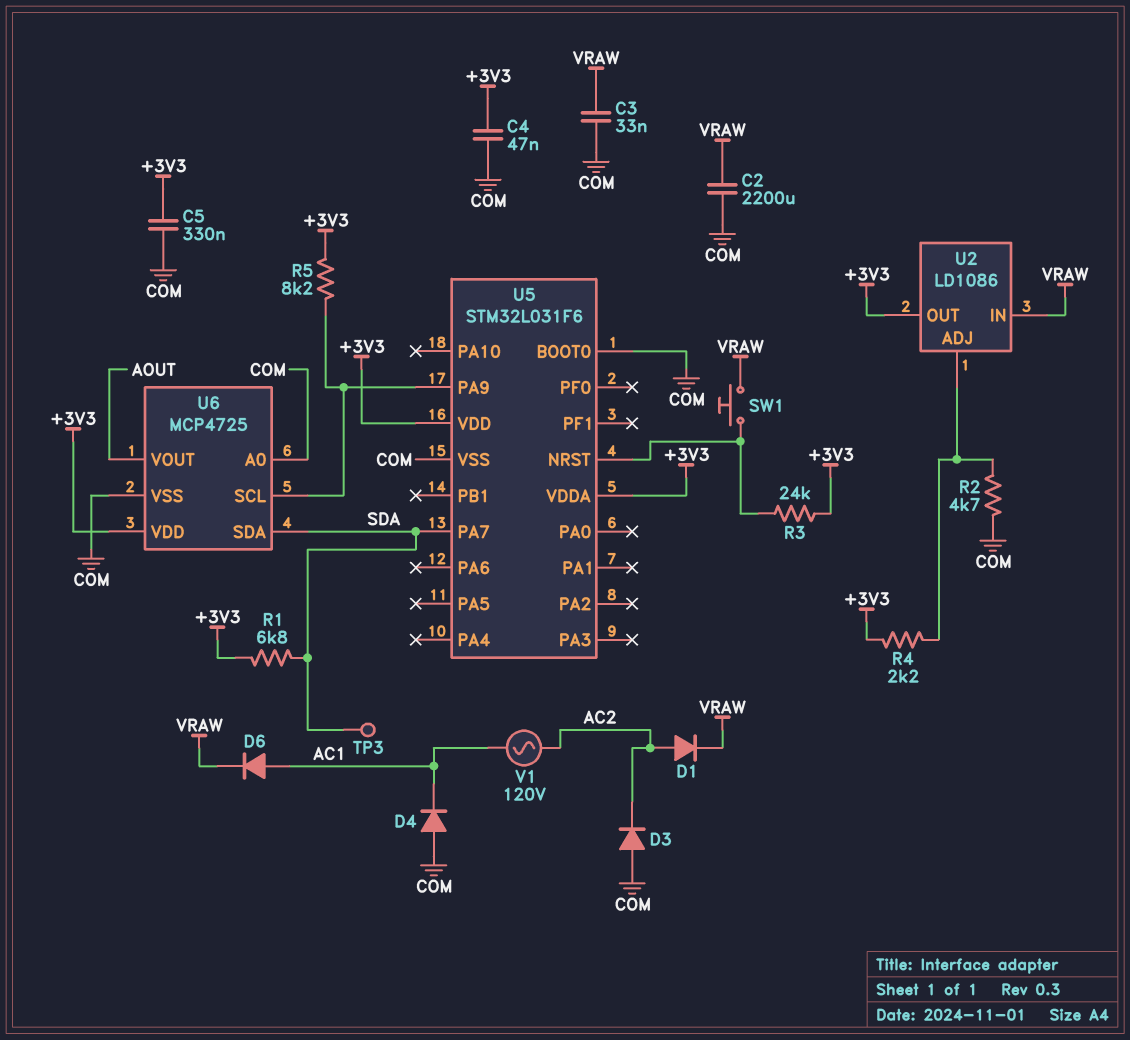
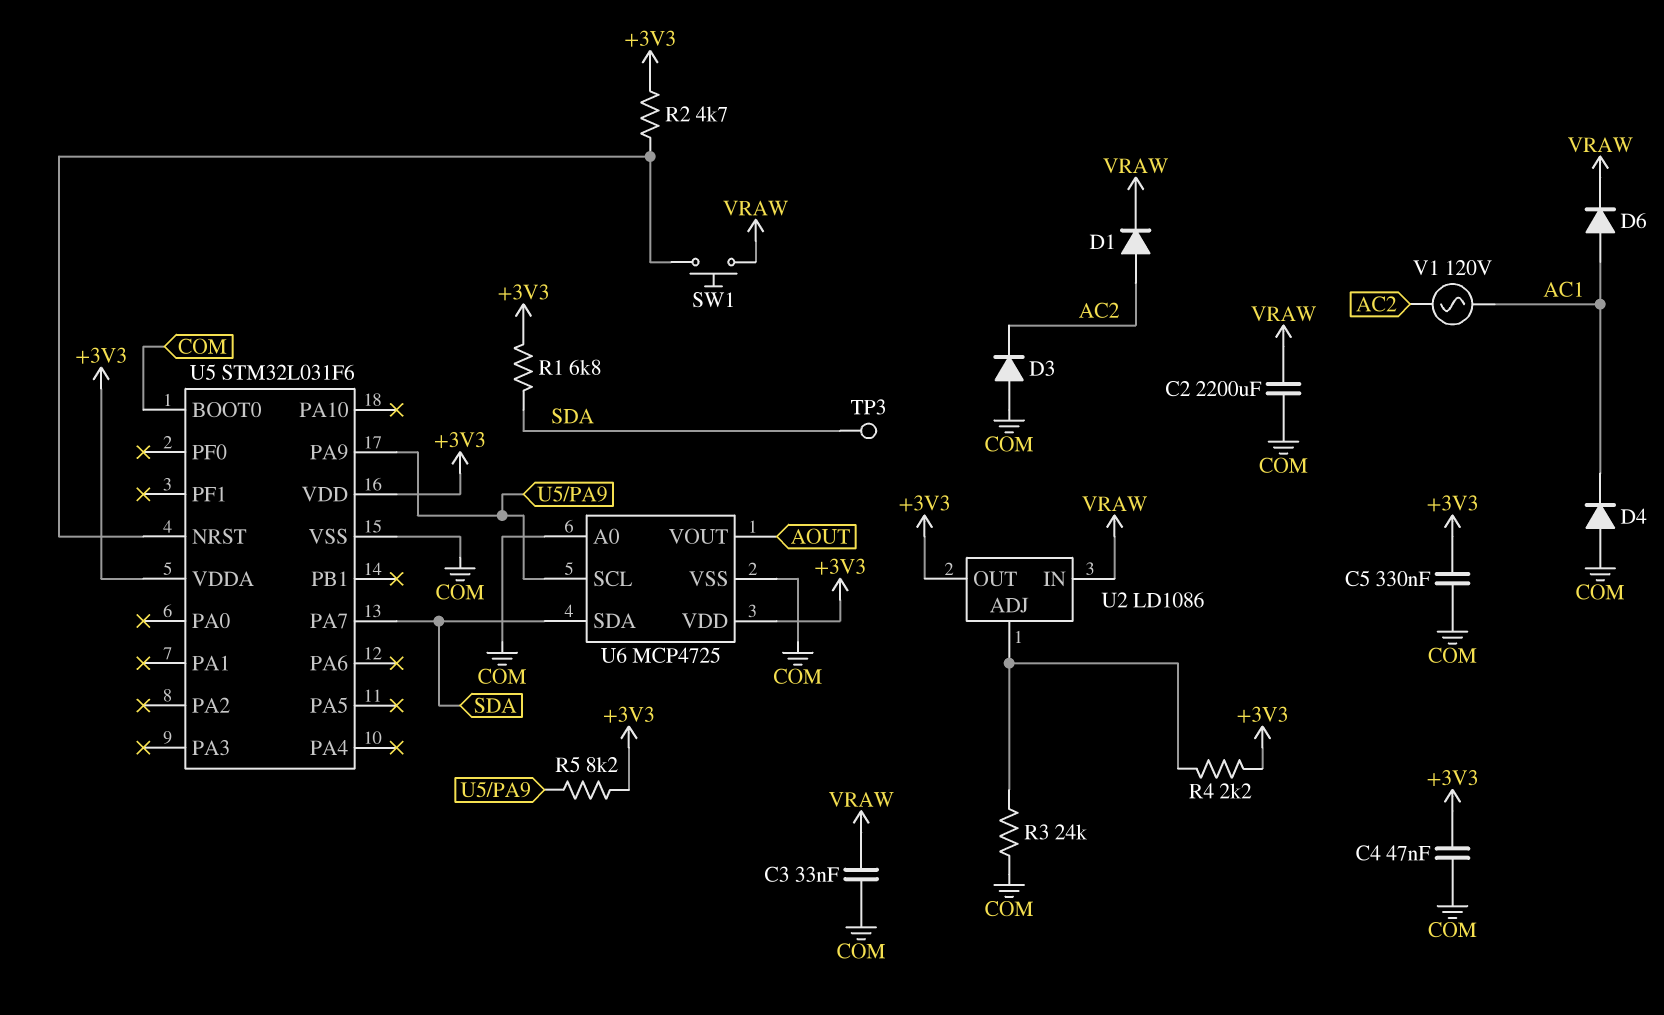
R2: 4.7k (COM, U2/ADJ) -> 4.7k (+3V3, U5/NRST)
R3: 24k (+3V3, U5/NRST) -> 24k (COM, U2/ADJ)

